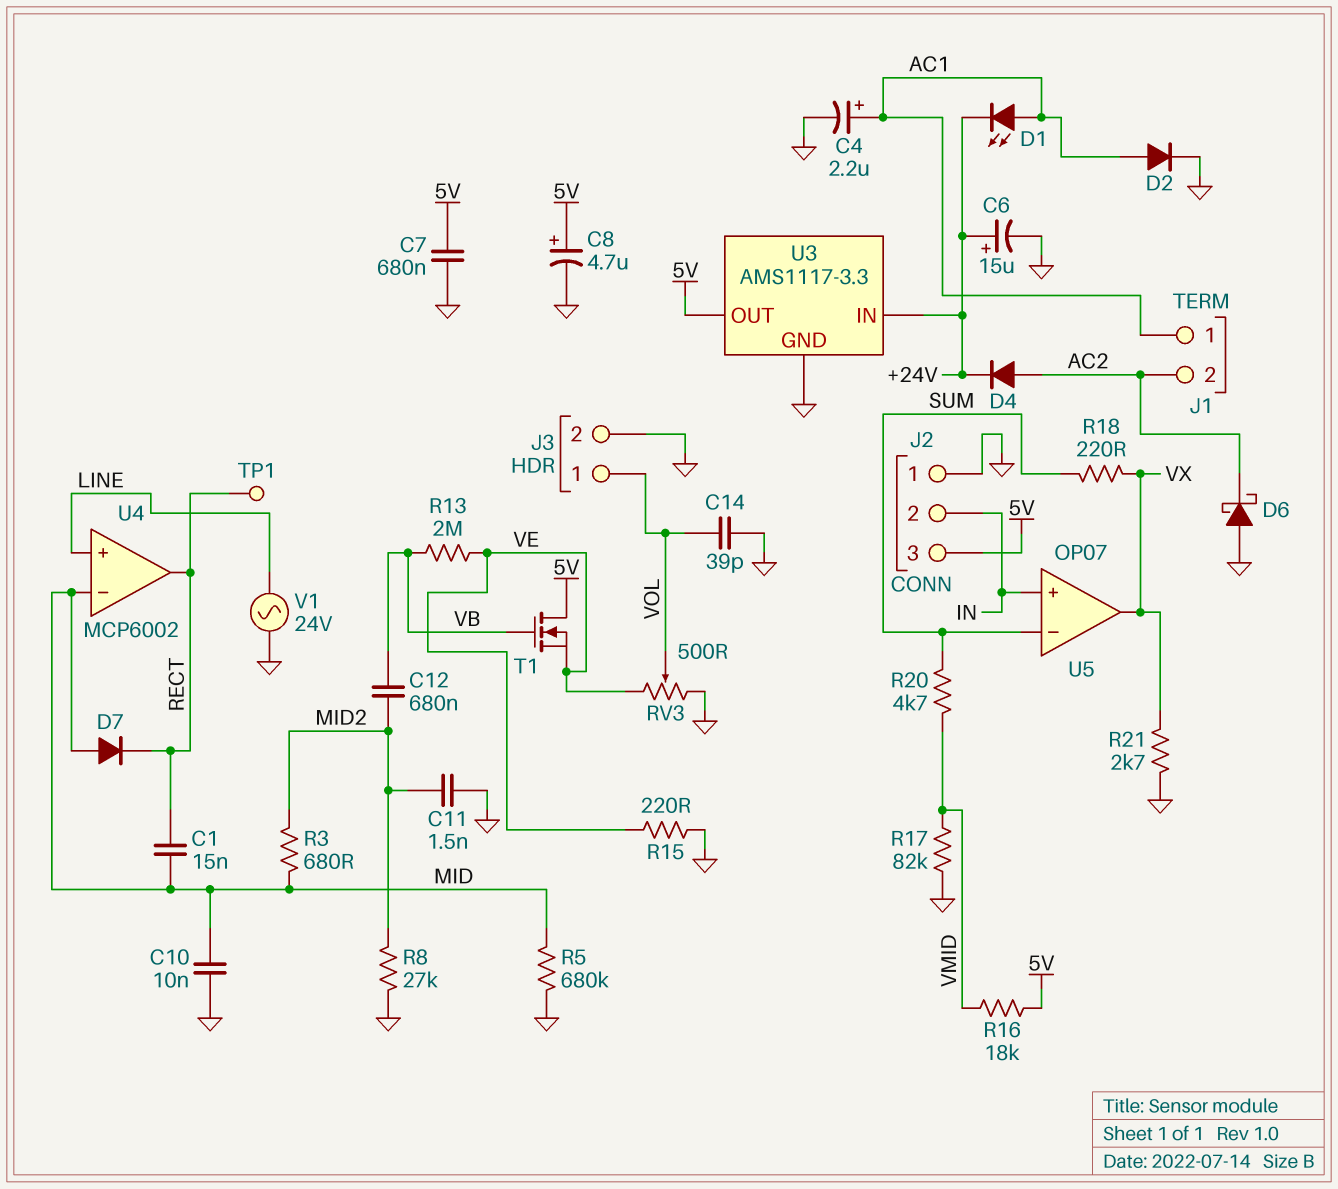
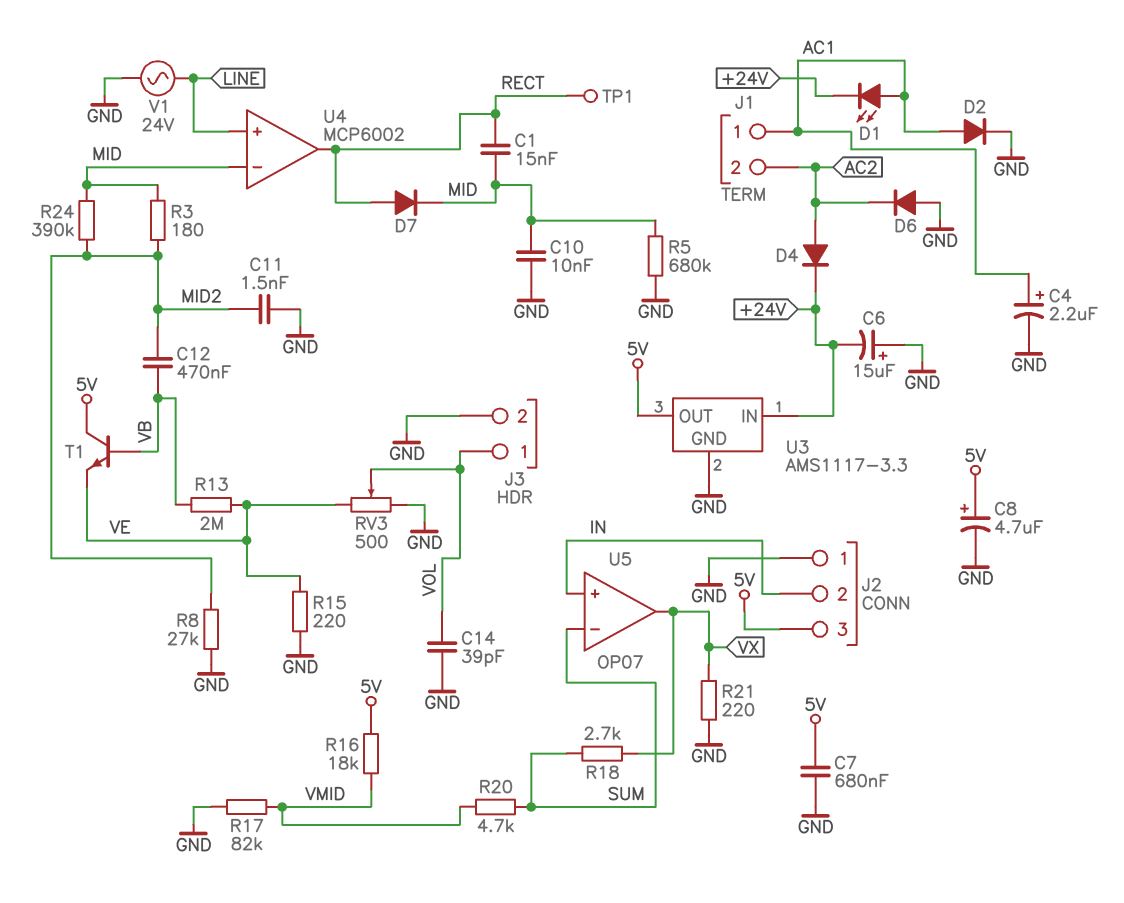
C6: 15uF (plus +24V, minus GND) -> 15uF (plus GND, minus +24V)
C12: 680nF (MID2, VB) -> 470nF (MID2, VB)
D6: schottky (A GND, K AC2) -> diode (A GND, K AC2)
D7: diode (A MID, K RECT) -> diode (A RECT, K MID)
R3: 680 (MID, MID2) -> 180 (MID, MID2)
R18: 220 (SUM, VX) -> 2.7k (SUM, VX)
R21: 2.7k (GND, VX) -> 220 (GND, VX)
R24: none -> 390k (MID, MID2)
T1: NMOS (G VB, D 5V, S VE) -> NPN (B VB, C 5V, E VE)

